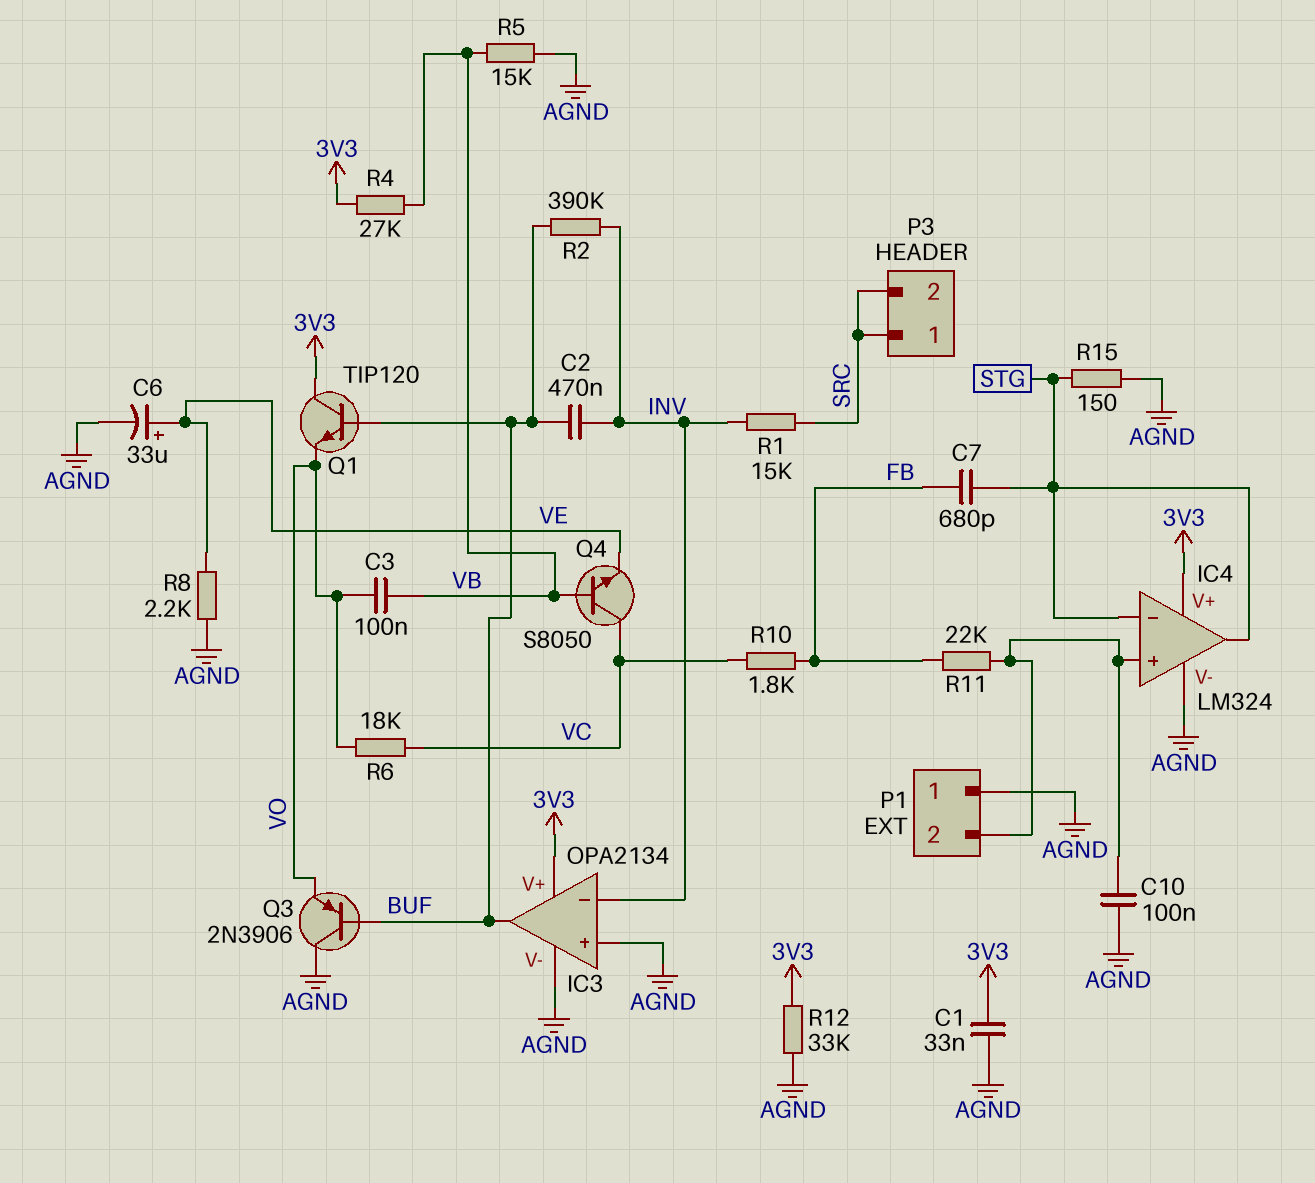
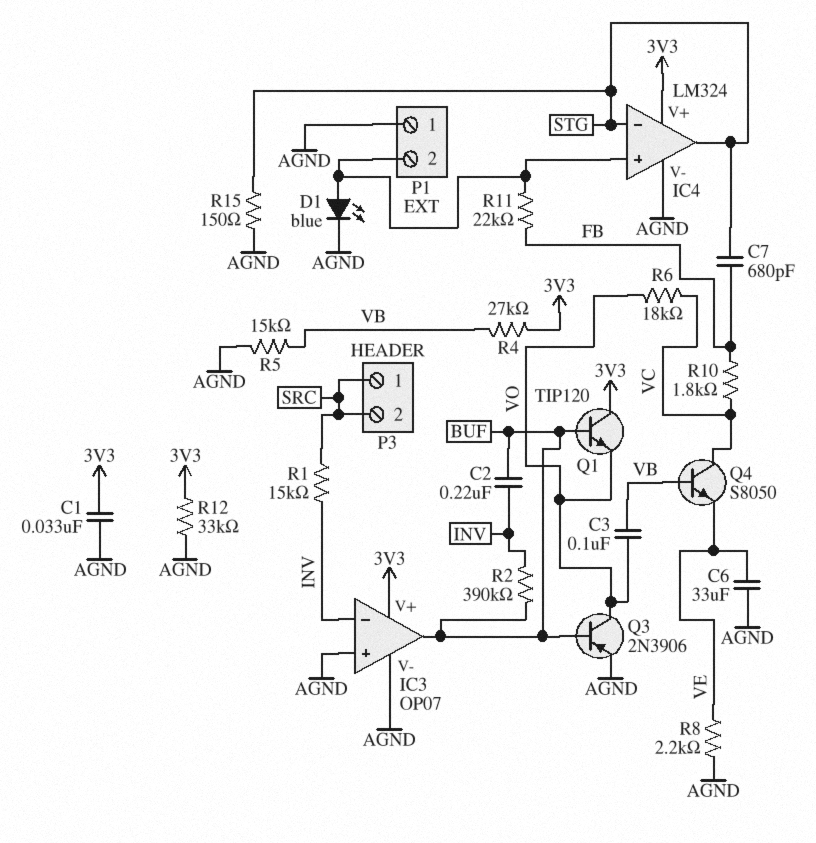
C2: 470nF (BUF, INV) -> 220nF (BUF, INV)
C6: 33uF (plus VE, minus AGND) -> 33uF (AGND, VE)
C10: 100nF (AGND, IC4/in+) -> none
D1: none -> LED blue (A IC4/in+, K AGND)
IC3: OPA2134 -> OP07
Q3: PNP 2N3906 (B BUF, C AGND, E VO) -> PNP 2N3906 (B BUF, C VO, E AGND)

